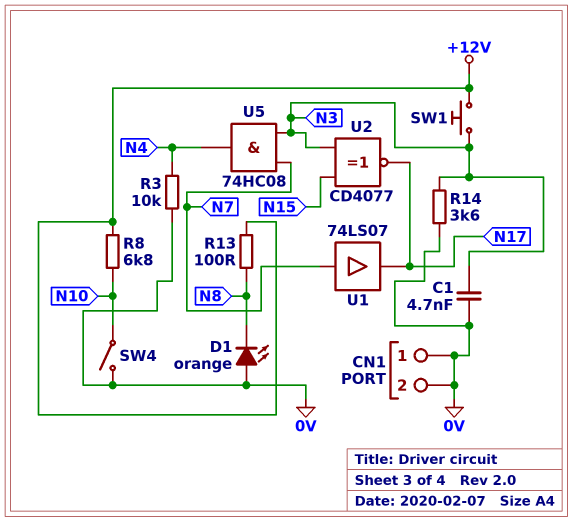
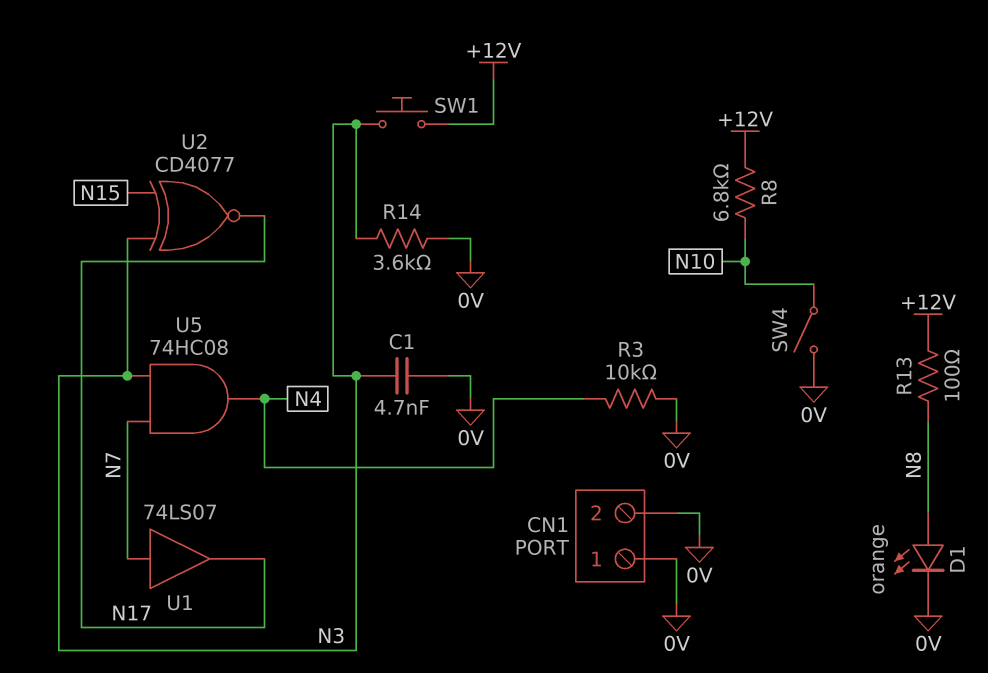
D1: LED orange (A 0V, K N8) -> LED orange (A N8, K 0V)

